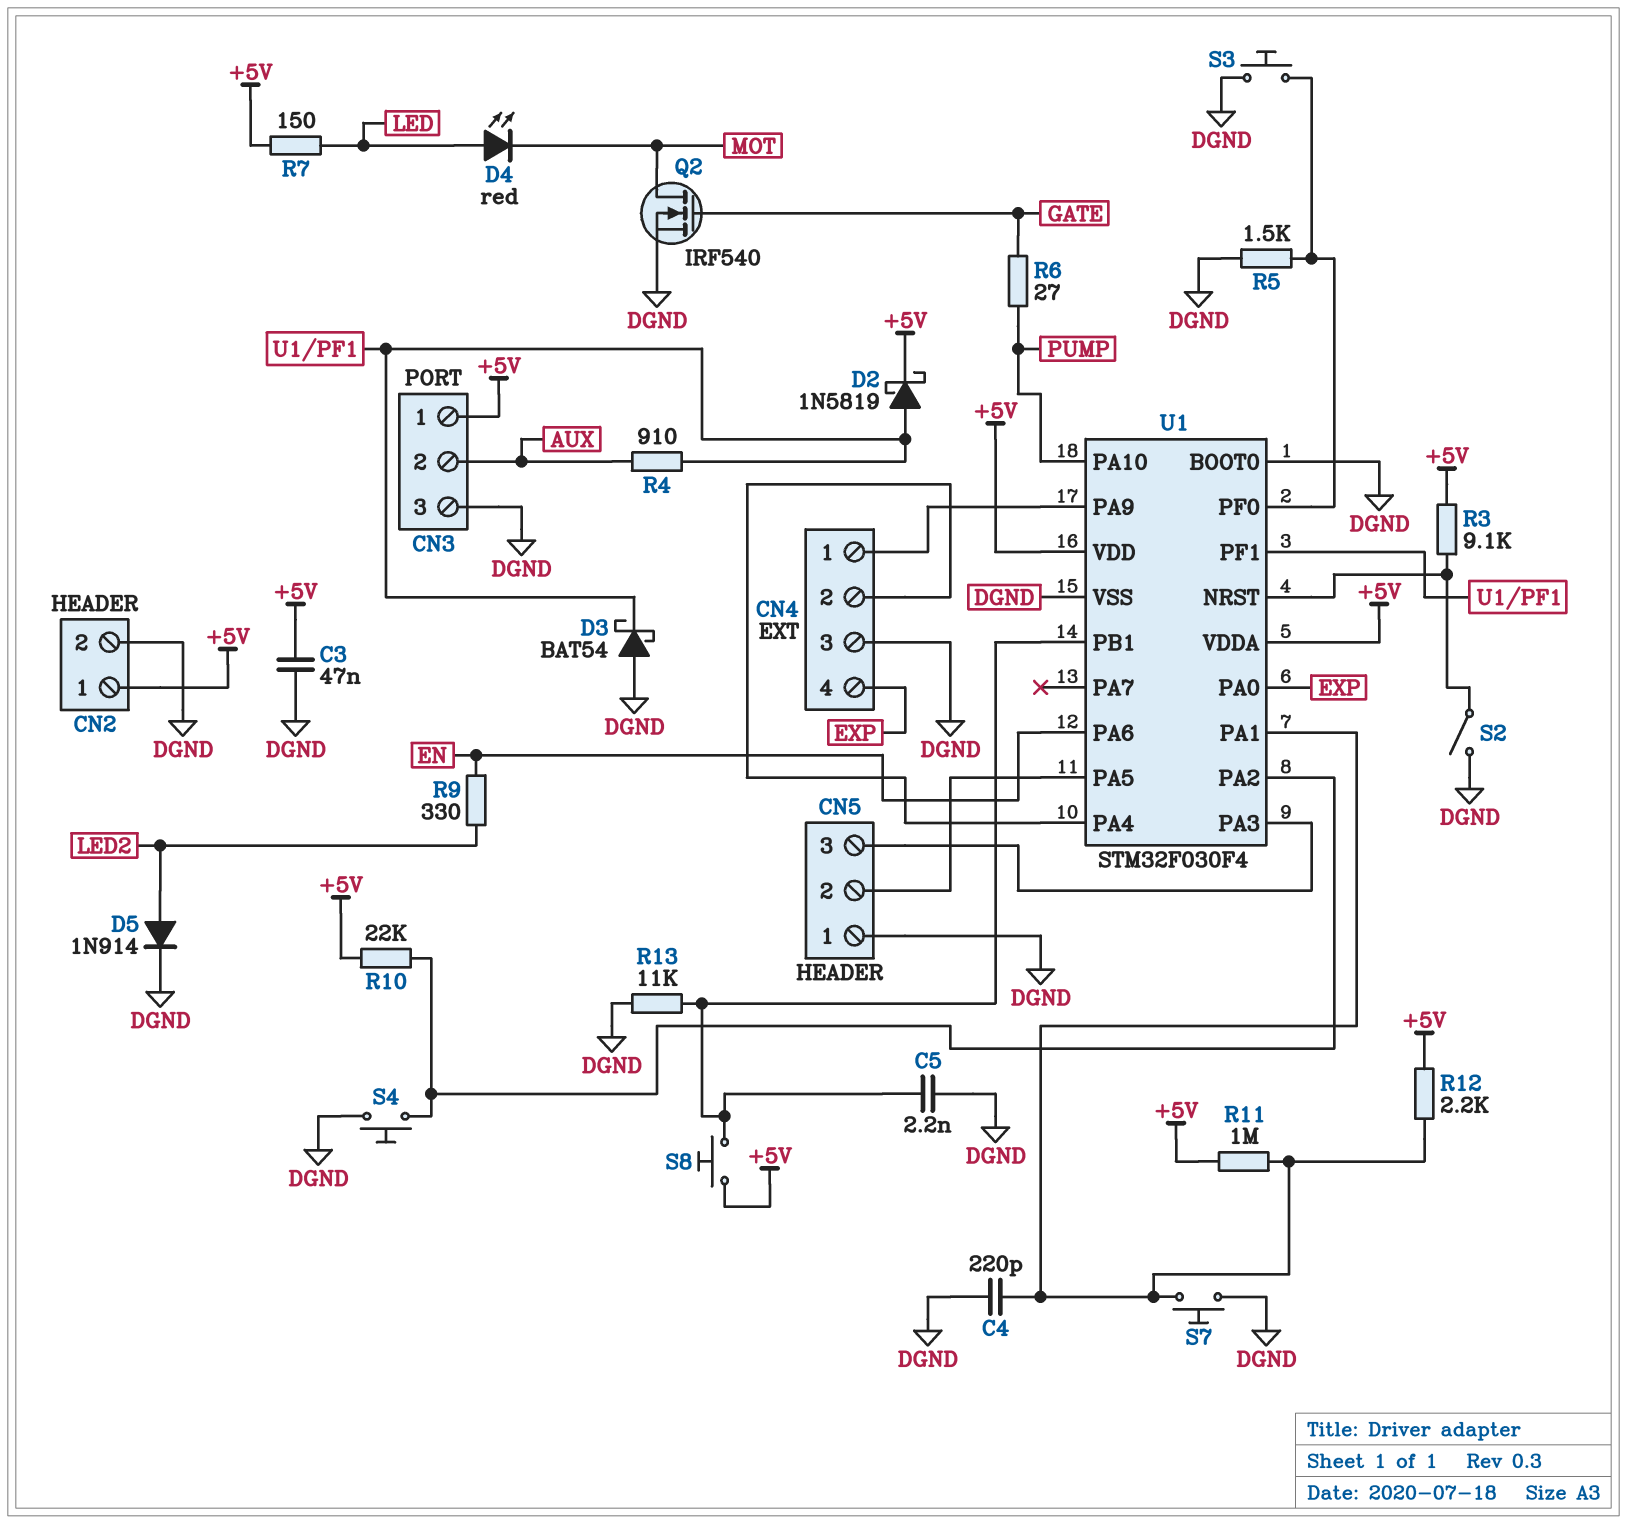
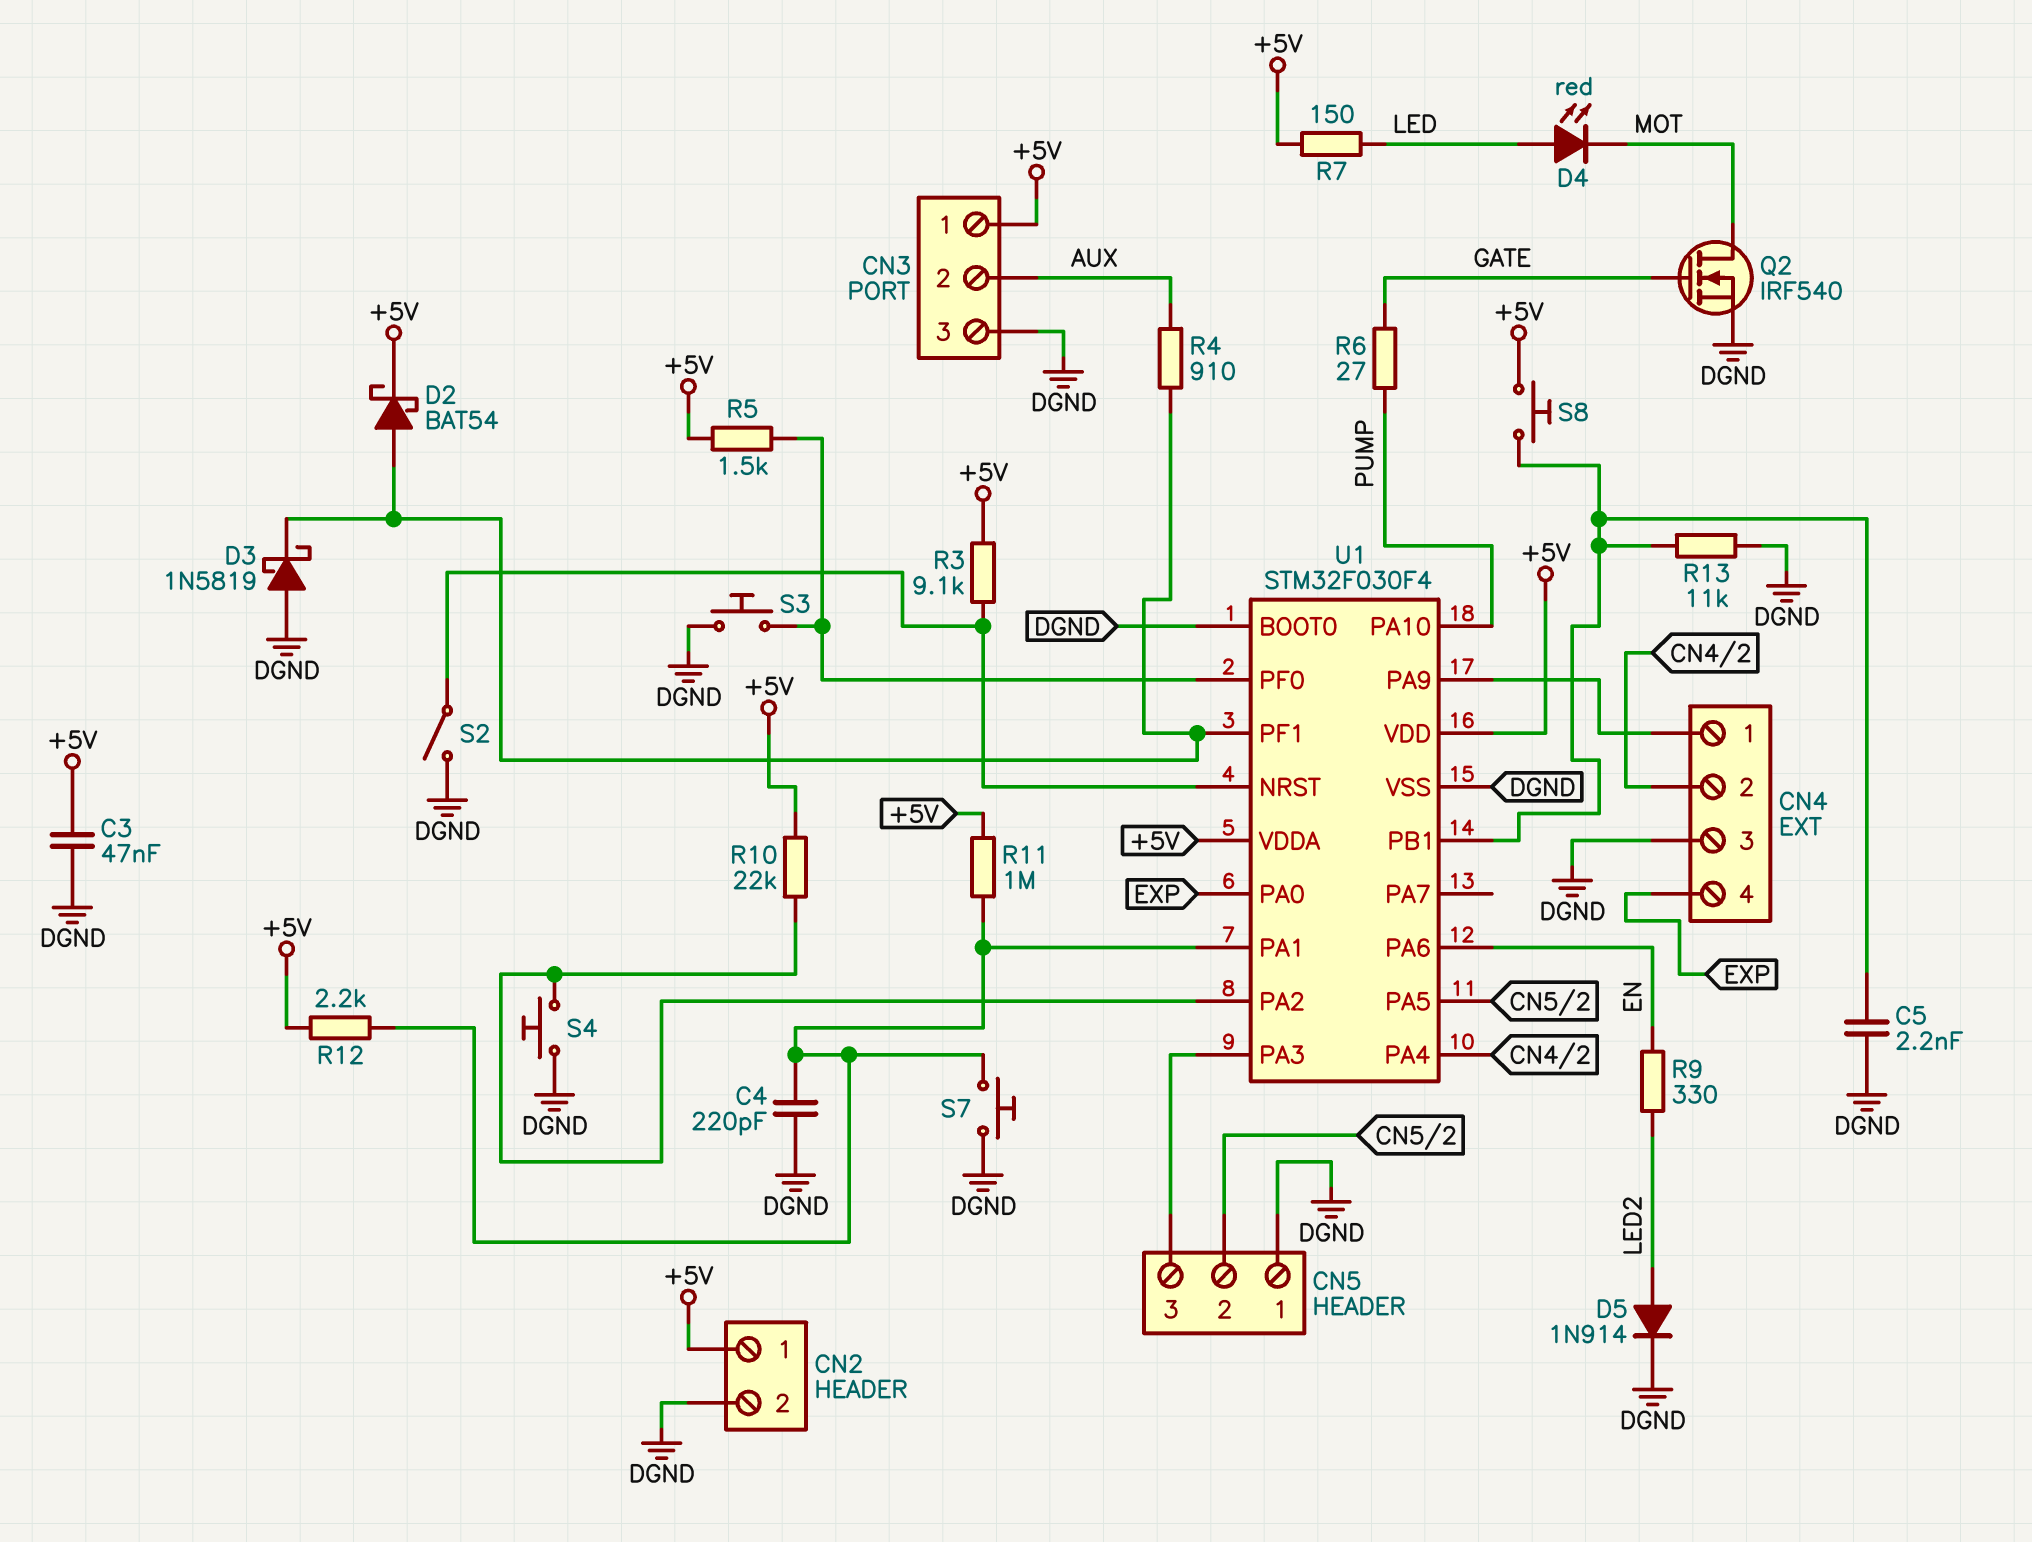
D2: schottky 1N5819 (A U1/PF1, K +5V) -> schottky BAT54 (A U1/PF1, K +5V)
D3: schottky BAT54 (A DGND, K U1/PF1) -> schottky 1N5819 (A DGND, K U1/PF1)
R5: 1.5k (DGND, U1/PF0) -> 1.5k (+5V, U1/PF0)

